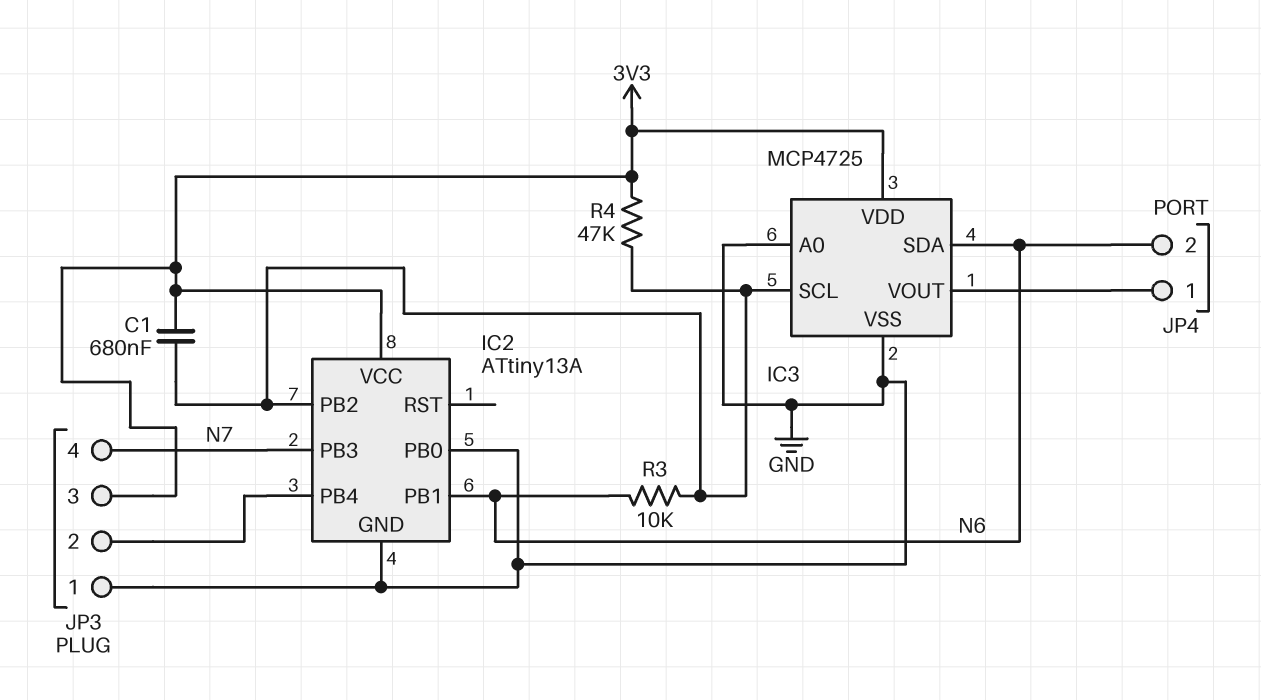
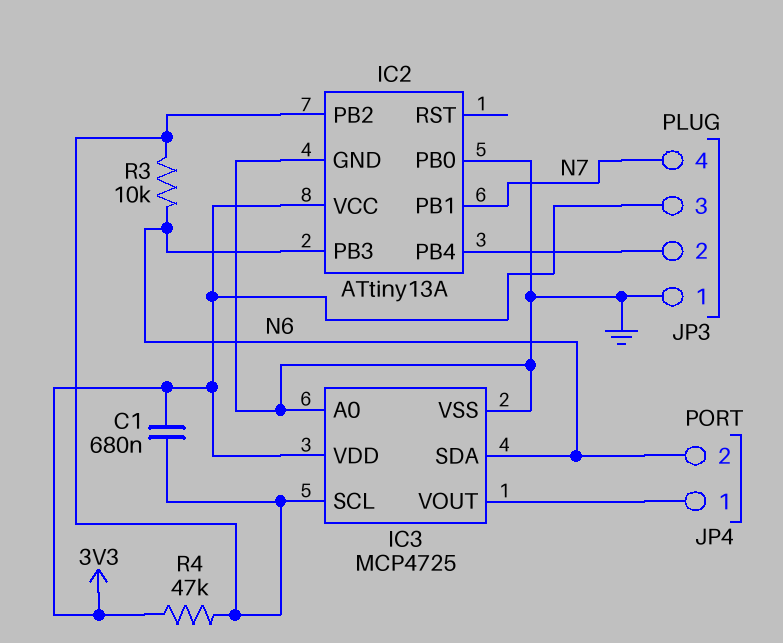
IC2 pin PB1: N6 -> N7
IC2 pin PB3: N7 -> N6

